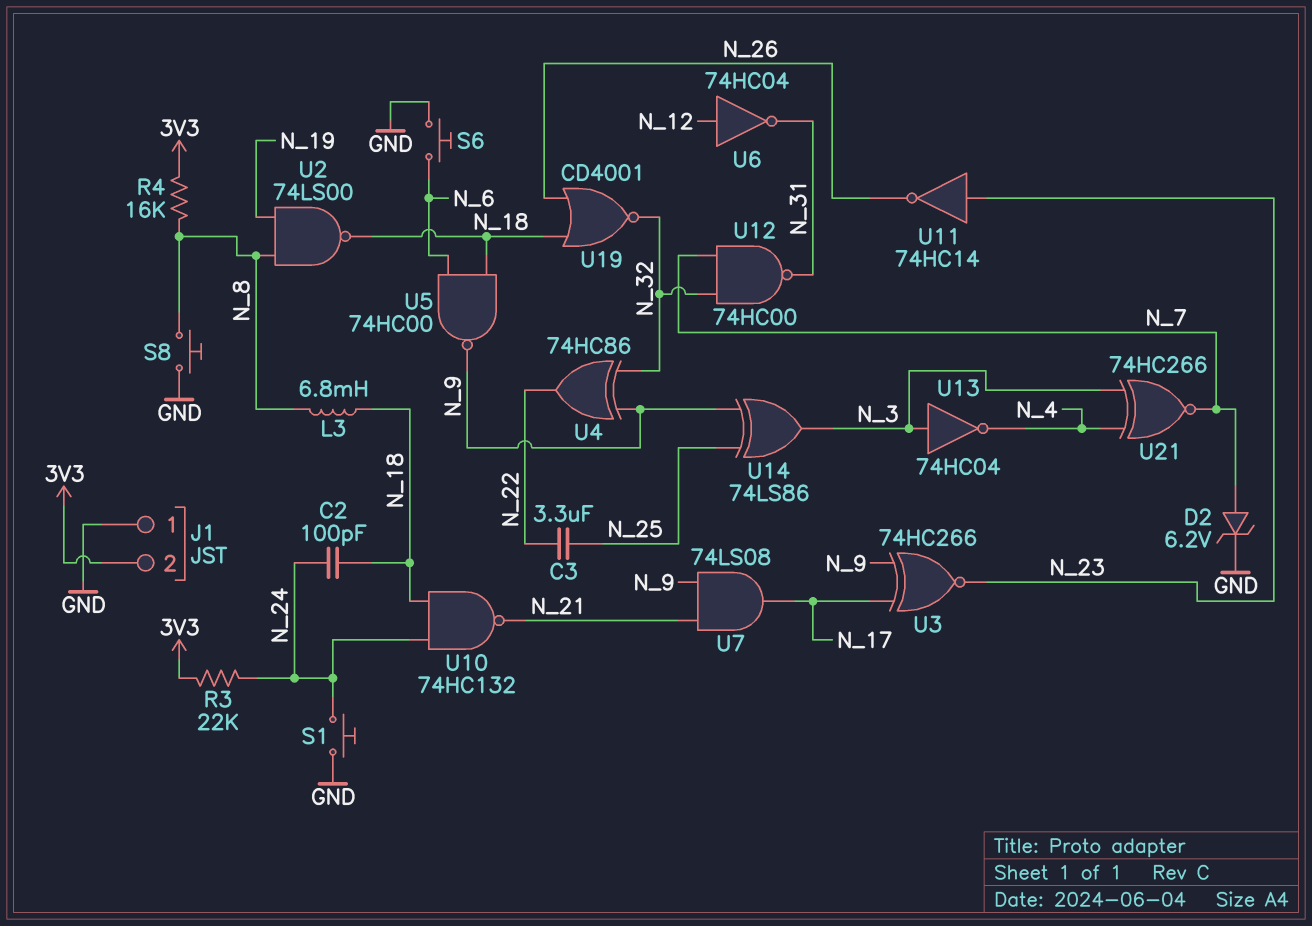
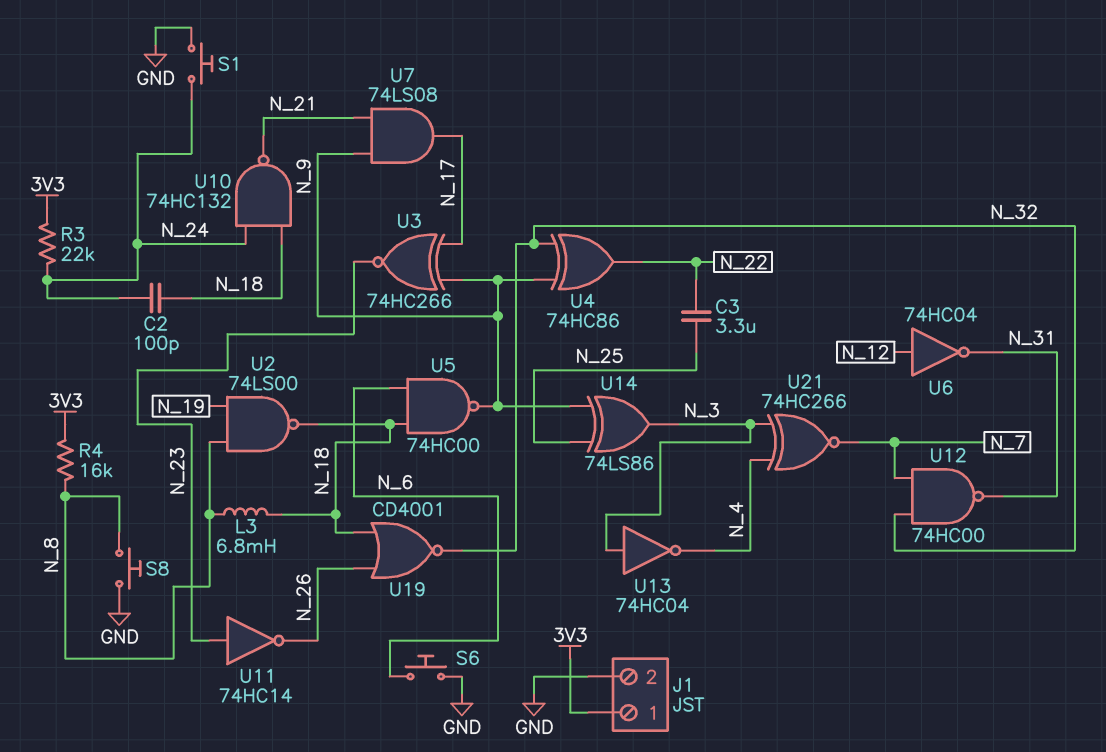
D2: zener 6.2V (A N_7, K GND) -> none
J1 pin 1: GND -> 3V3
J1 pin 2: 3V3 -> GND

